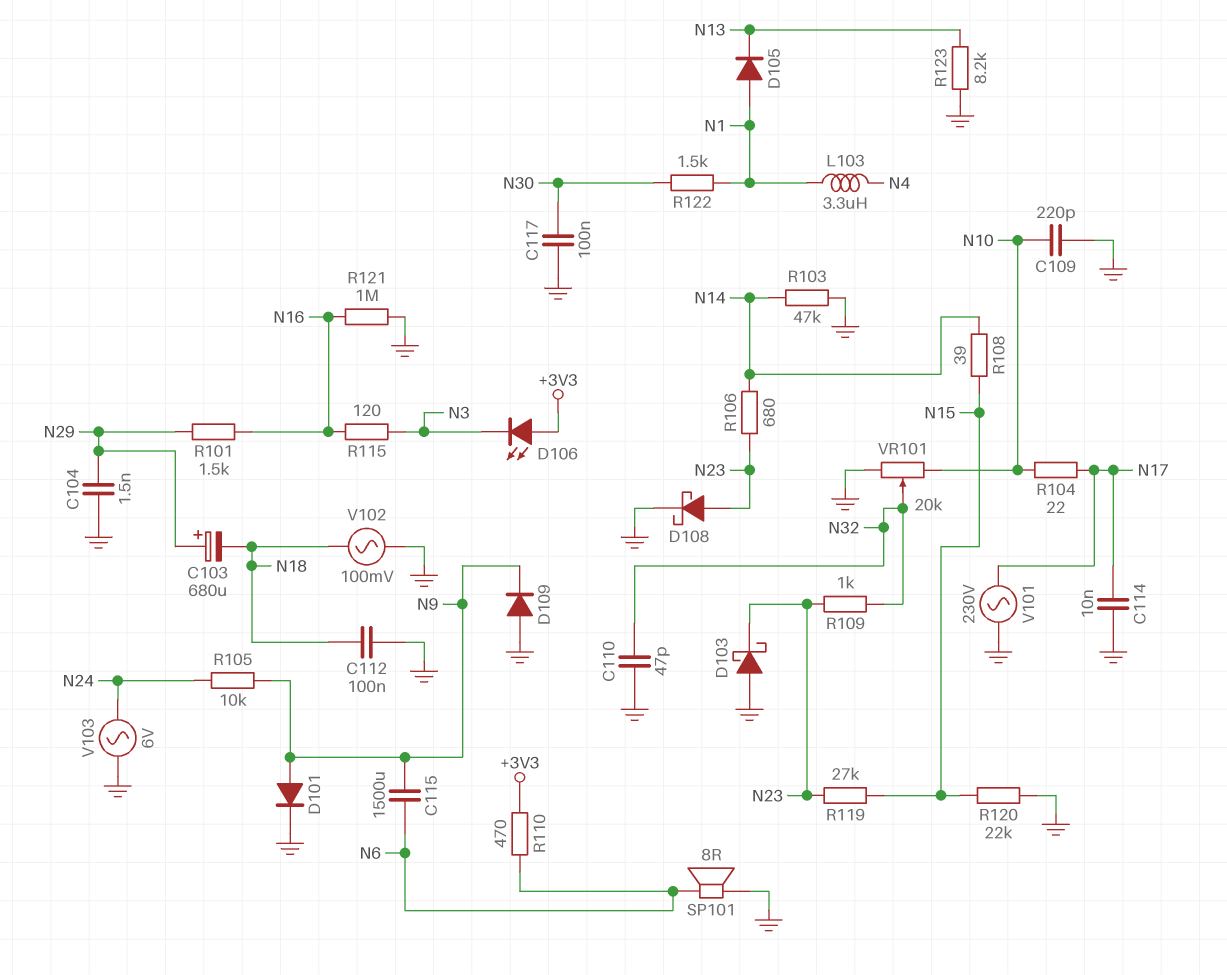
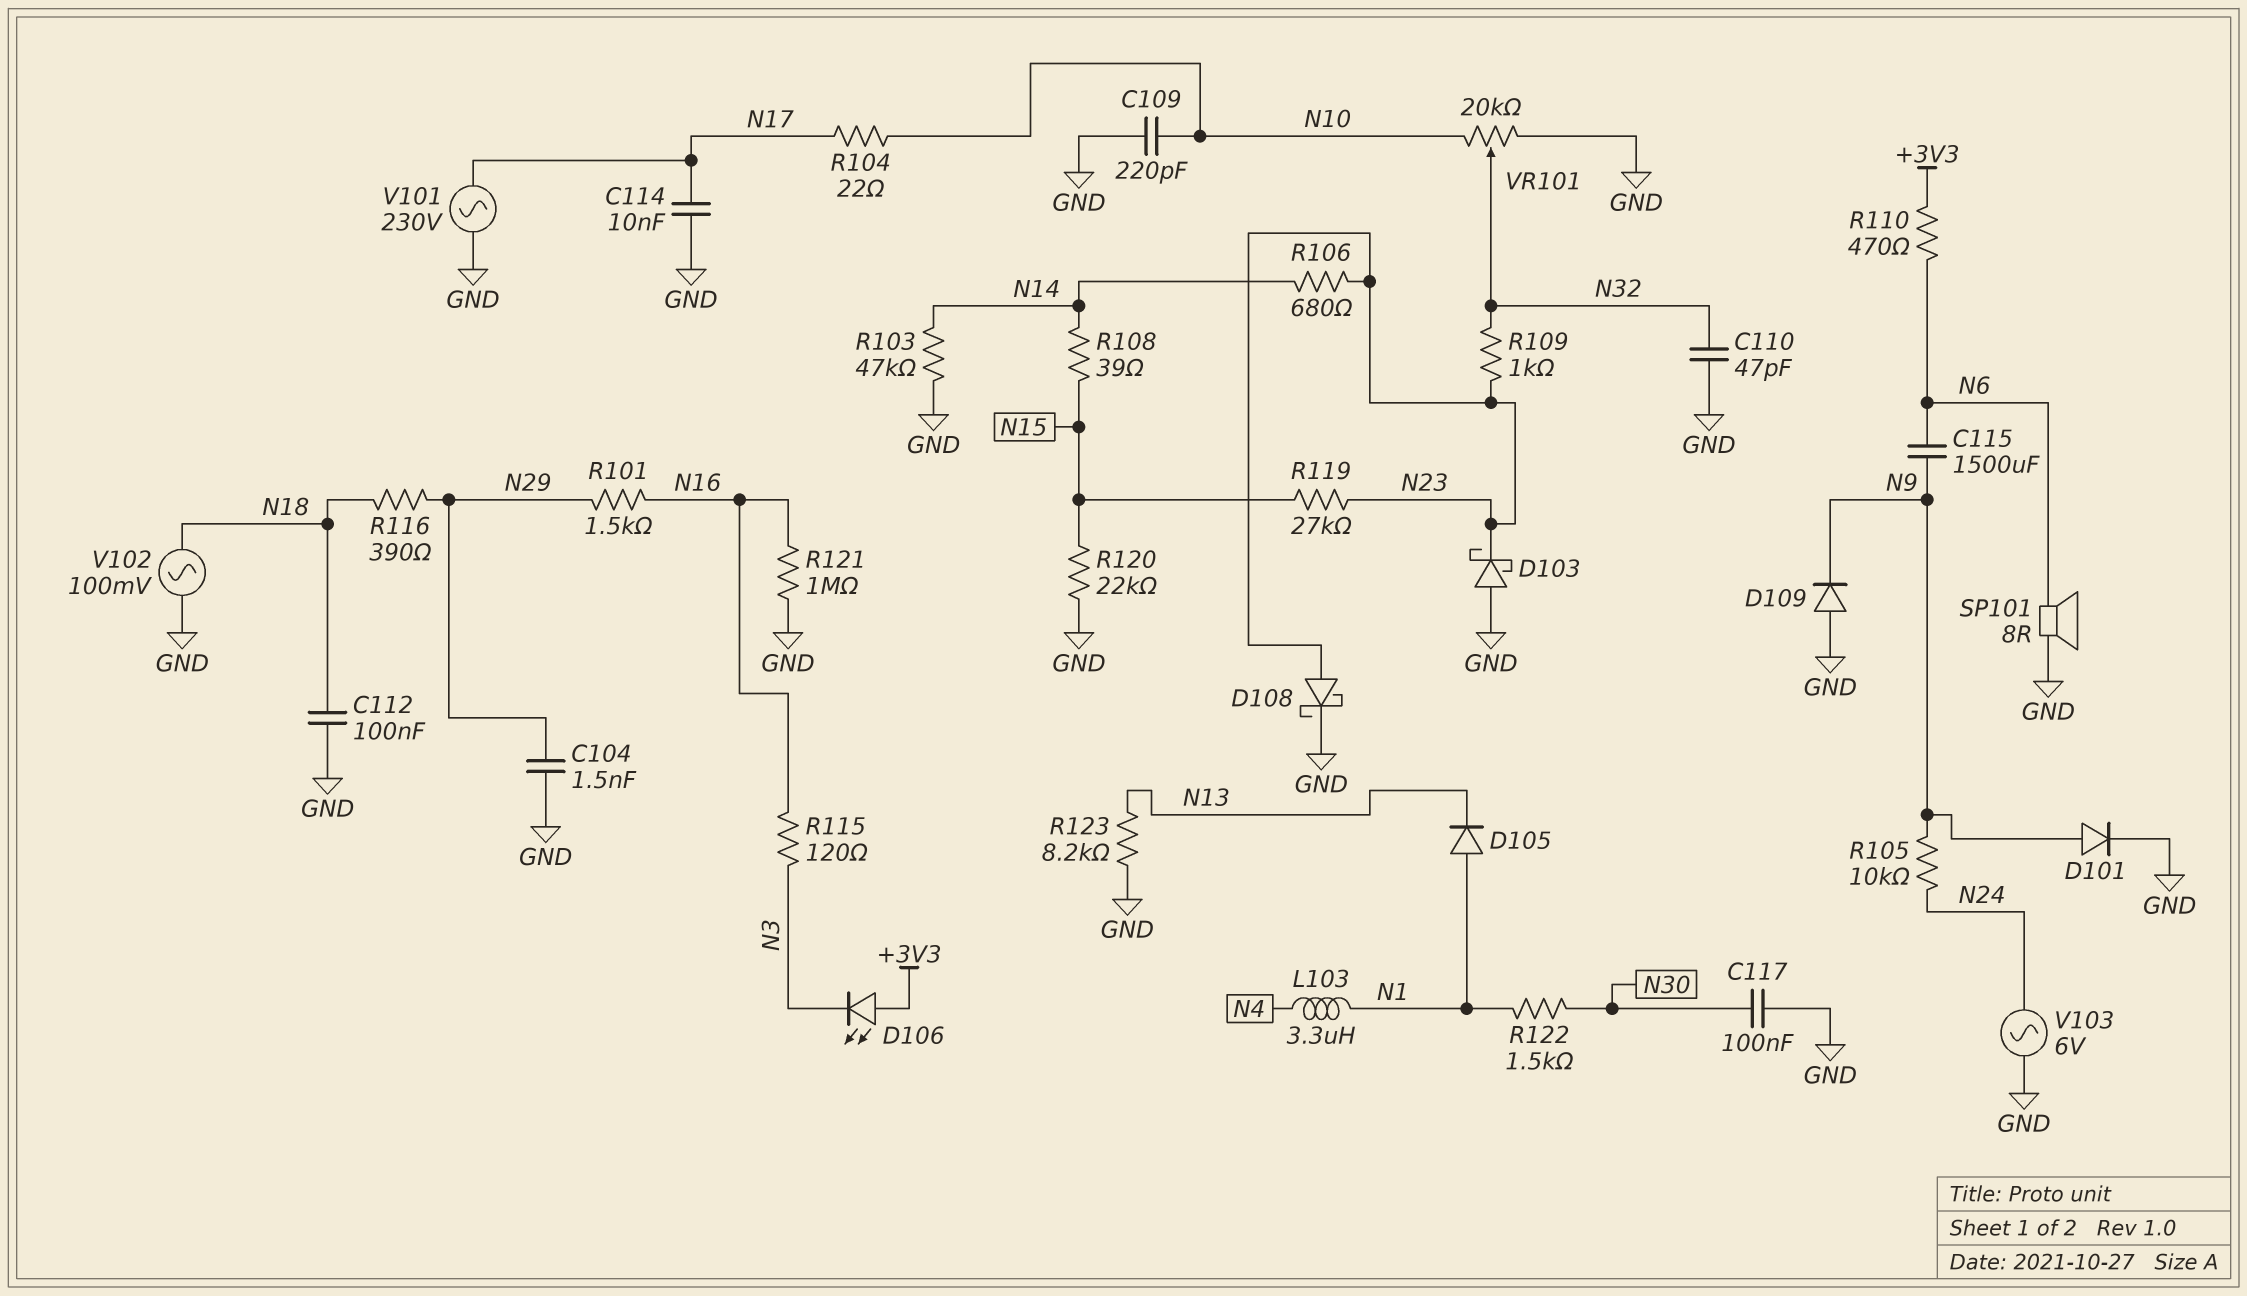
C103: 680uF (plus N29, minus N18) -> none
R116: none -> 390 (N18, N29)

